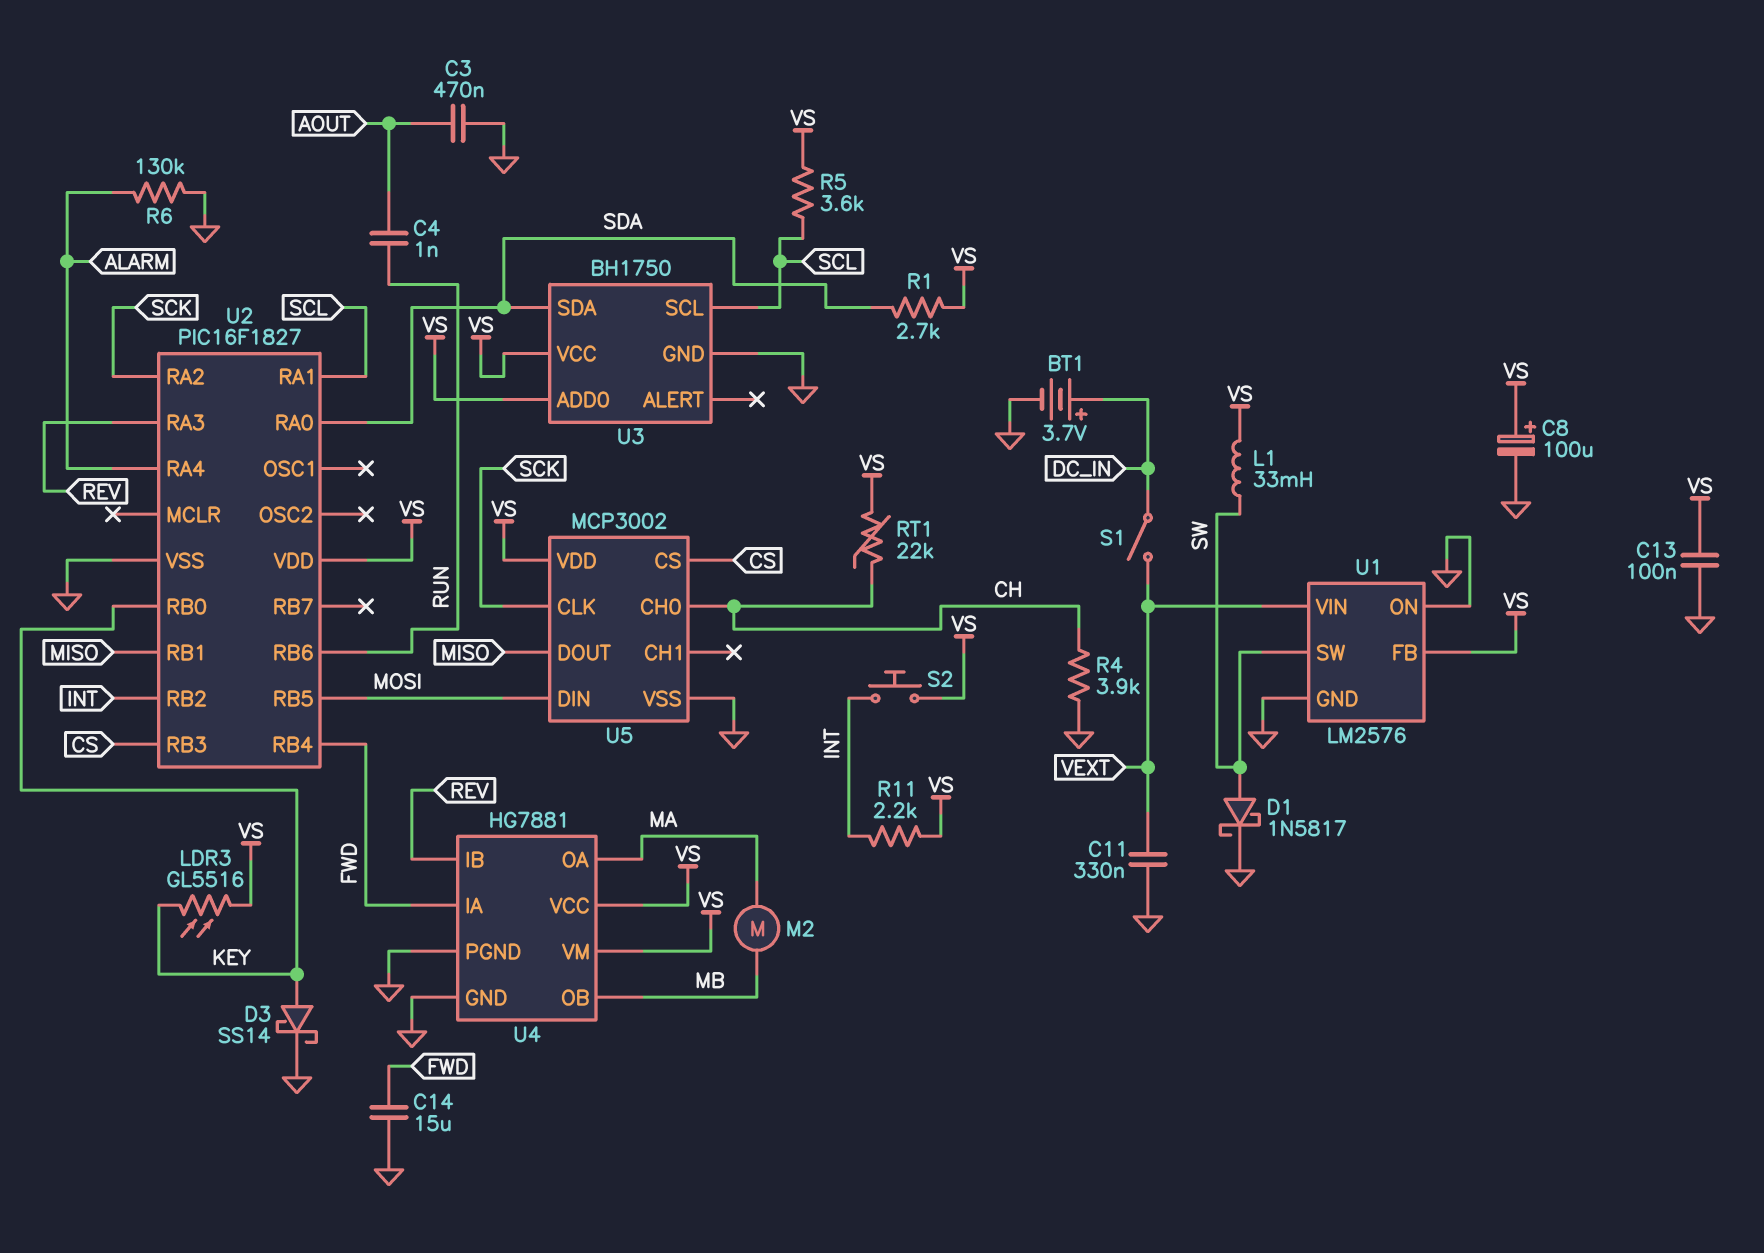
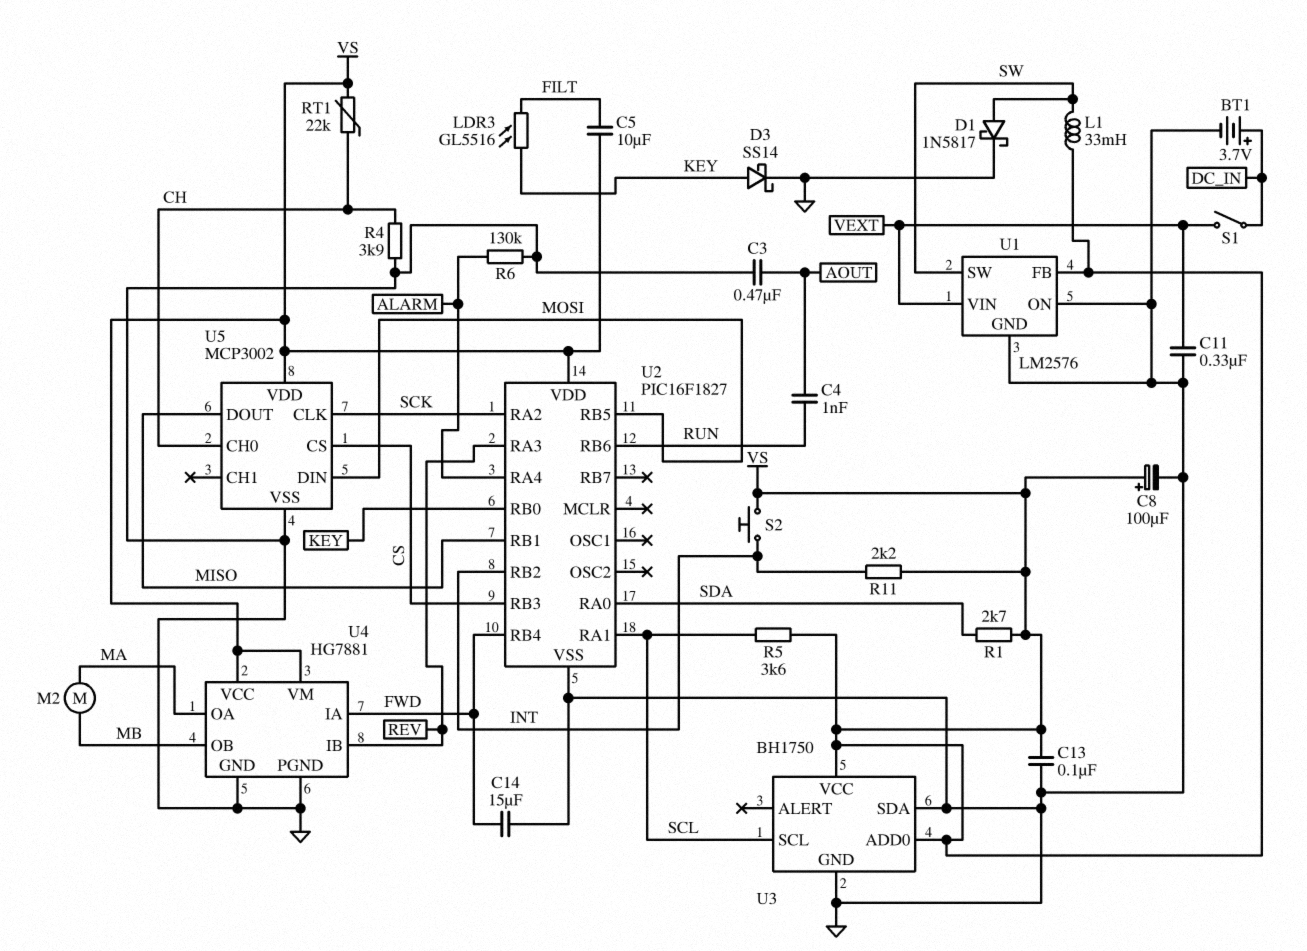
C5: none -> 10uF (FILT, VS)
LDR3: GL5516 (KEY, VS) -> GL5516 (FILT, KEY)
U3 pin SDA: SDA -> GND

